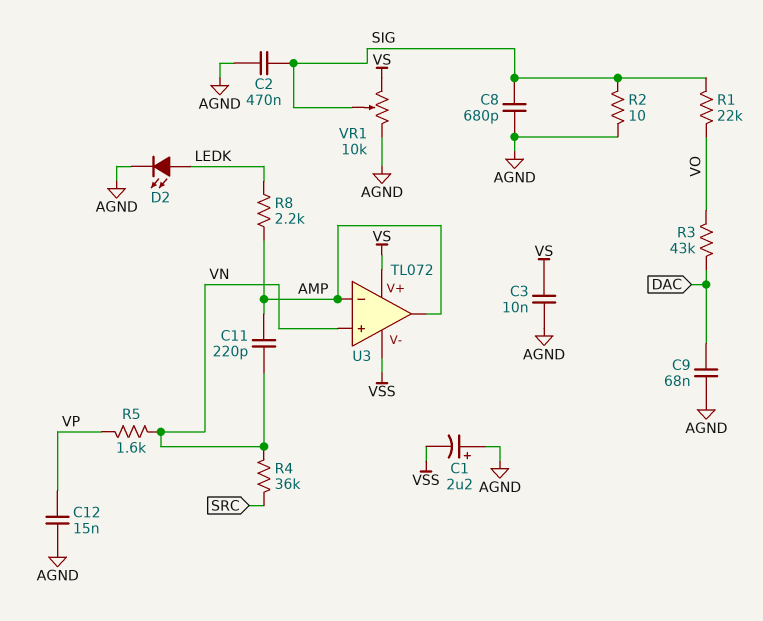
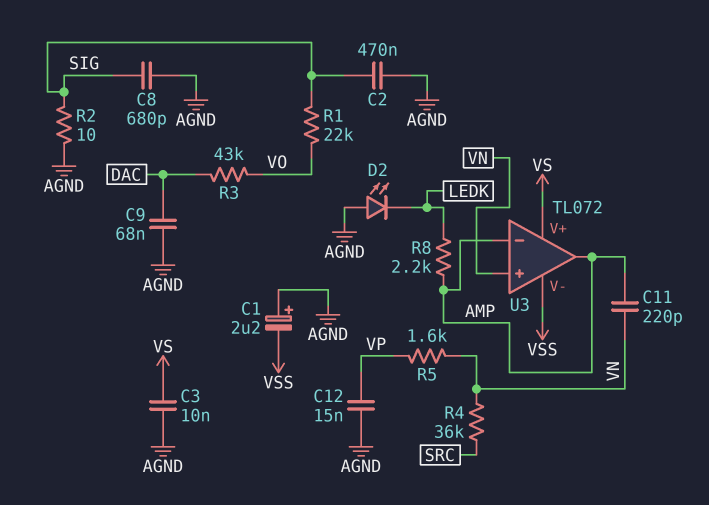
D2: LED (A LEDK, K AGND) -> LED (A AGND, K LEDK)
VR1: 10k (AGND, VS, wiper SIG) -> none

